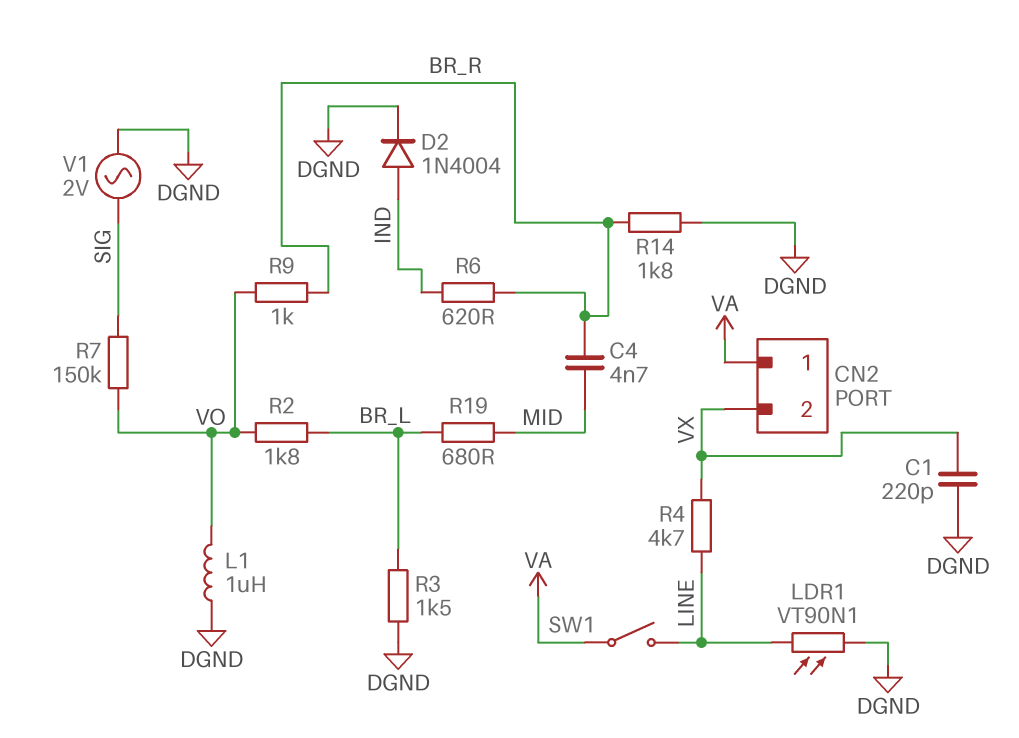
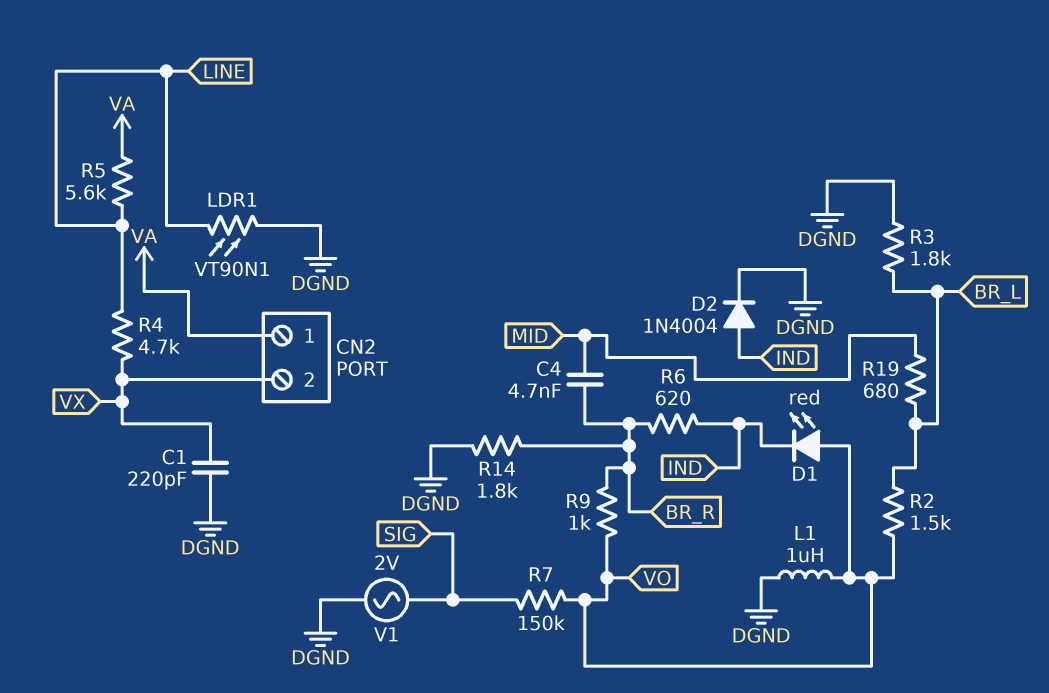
D1: none -> LED red (A VO, K IND)
R2: 1.8k (BR_L, VO) -> 1.5k (BR_L, VO)
R3: 1.5k (BR_L, DGND) -> 1.8k (BR_L, DGND)
R5: none -> 5.6k (LINE, VA)
SW1: switch (LINE, VA) -> none

